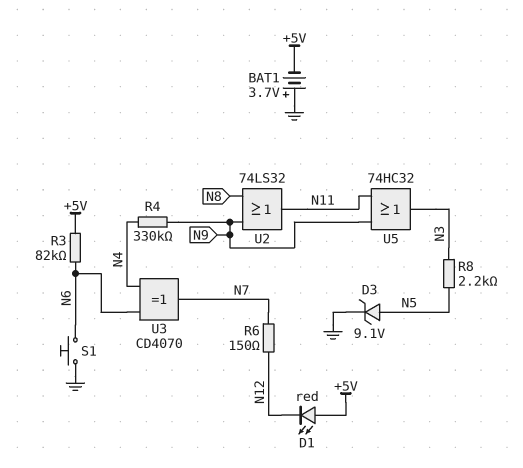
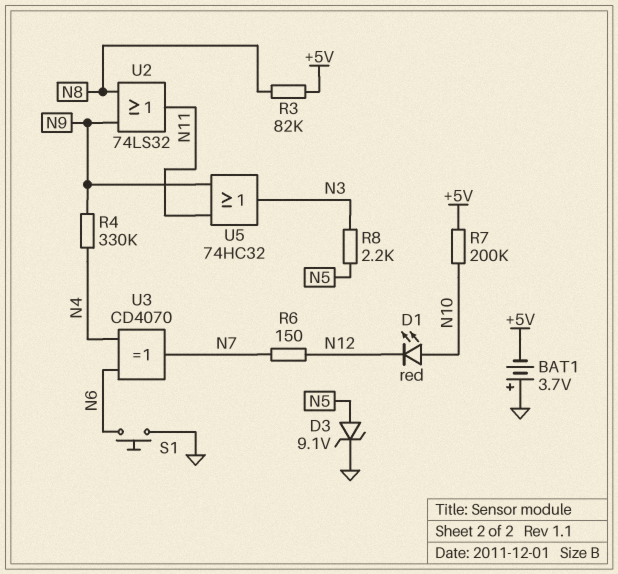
D1: LED red (A +5V, K N12) -> LED red (A N10, K N12)
R3: 82k (+5V, N6) -> 82k (+5V, N8)
R7: none -> 200k (+5V, N10)

